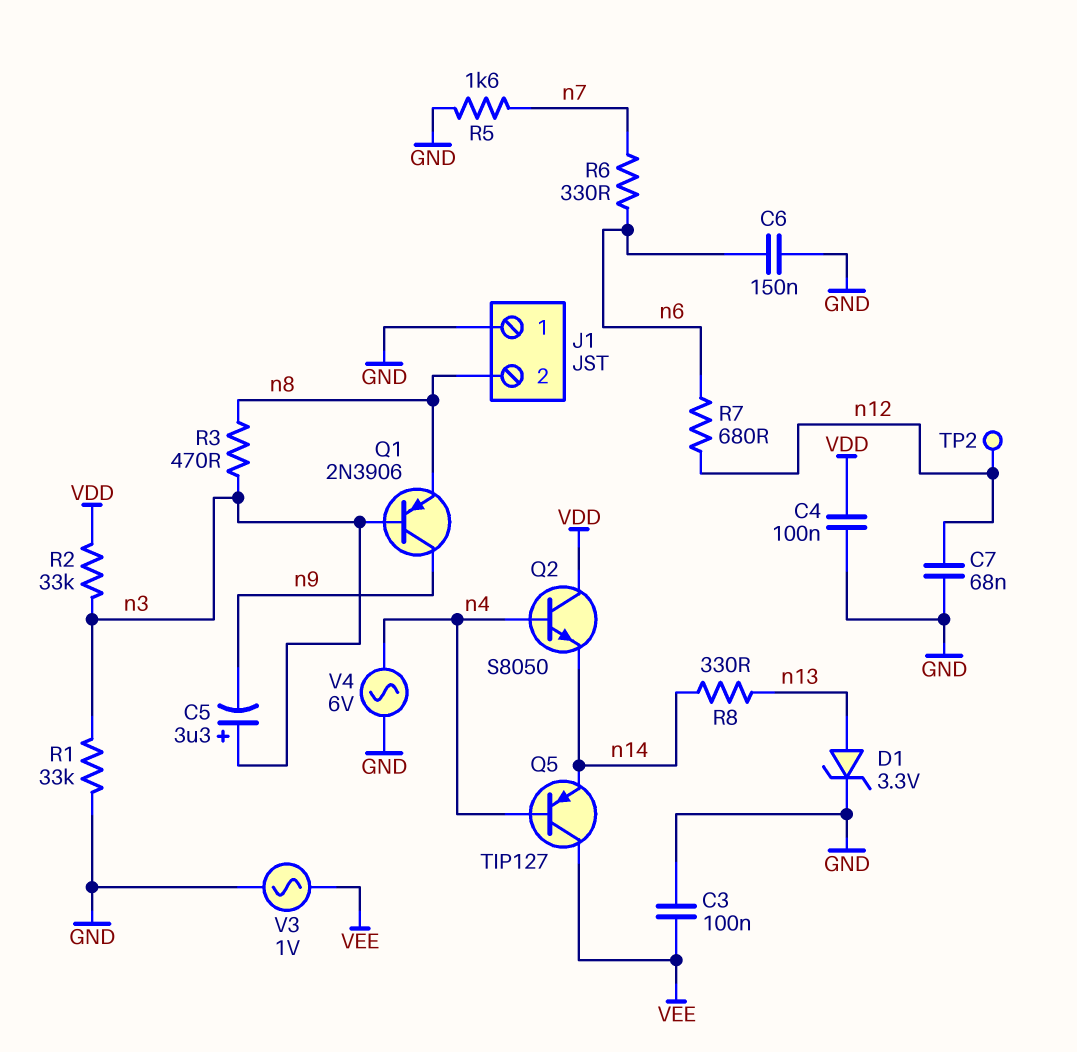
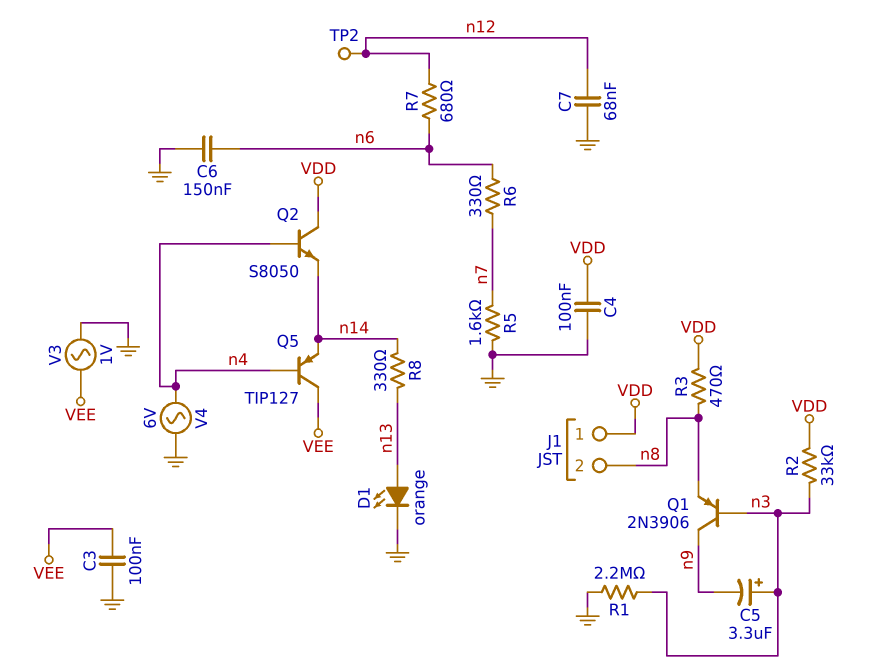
D1: zener 3.3V (A n13, K GND) -> LED orange (A n13, K GND)
J1 pin 1: GND -> VDD
R1: 33k (GND, n3) -> 2.2M (GND, n3)
R3: 470 (n3, n8) -> 470 (VDD, n8)

